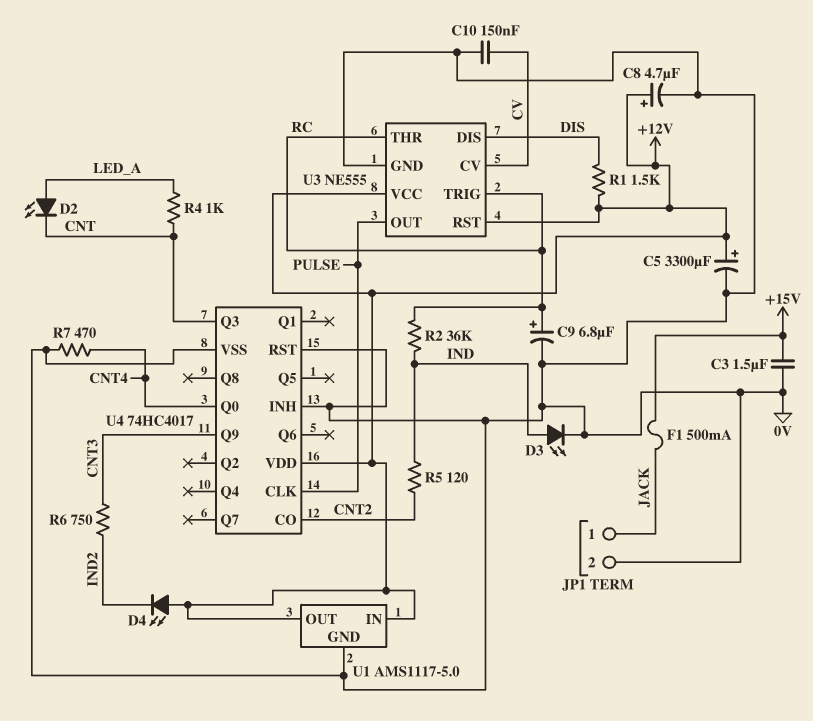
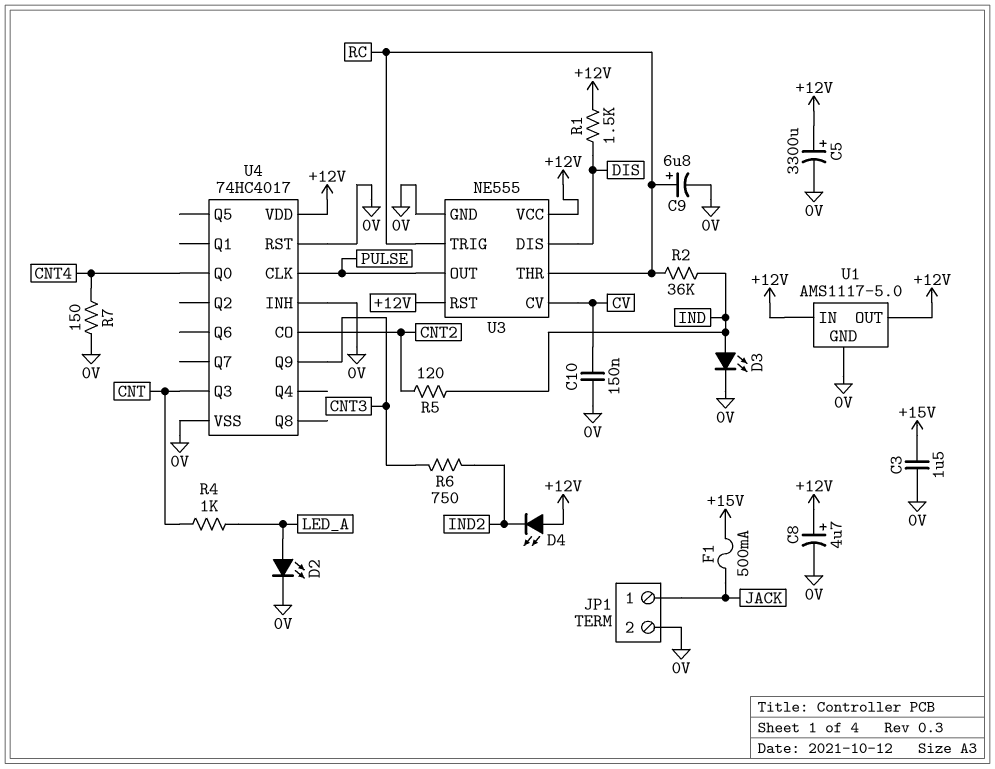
D2: LED (A LED_A, K CNT) -> LED (A LED_A, K 0V)
R7: 470 (0V, CNT4) -> 150 (0V, CNT4)

